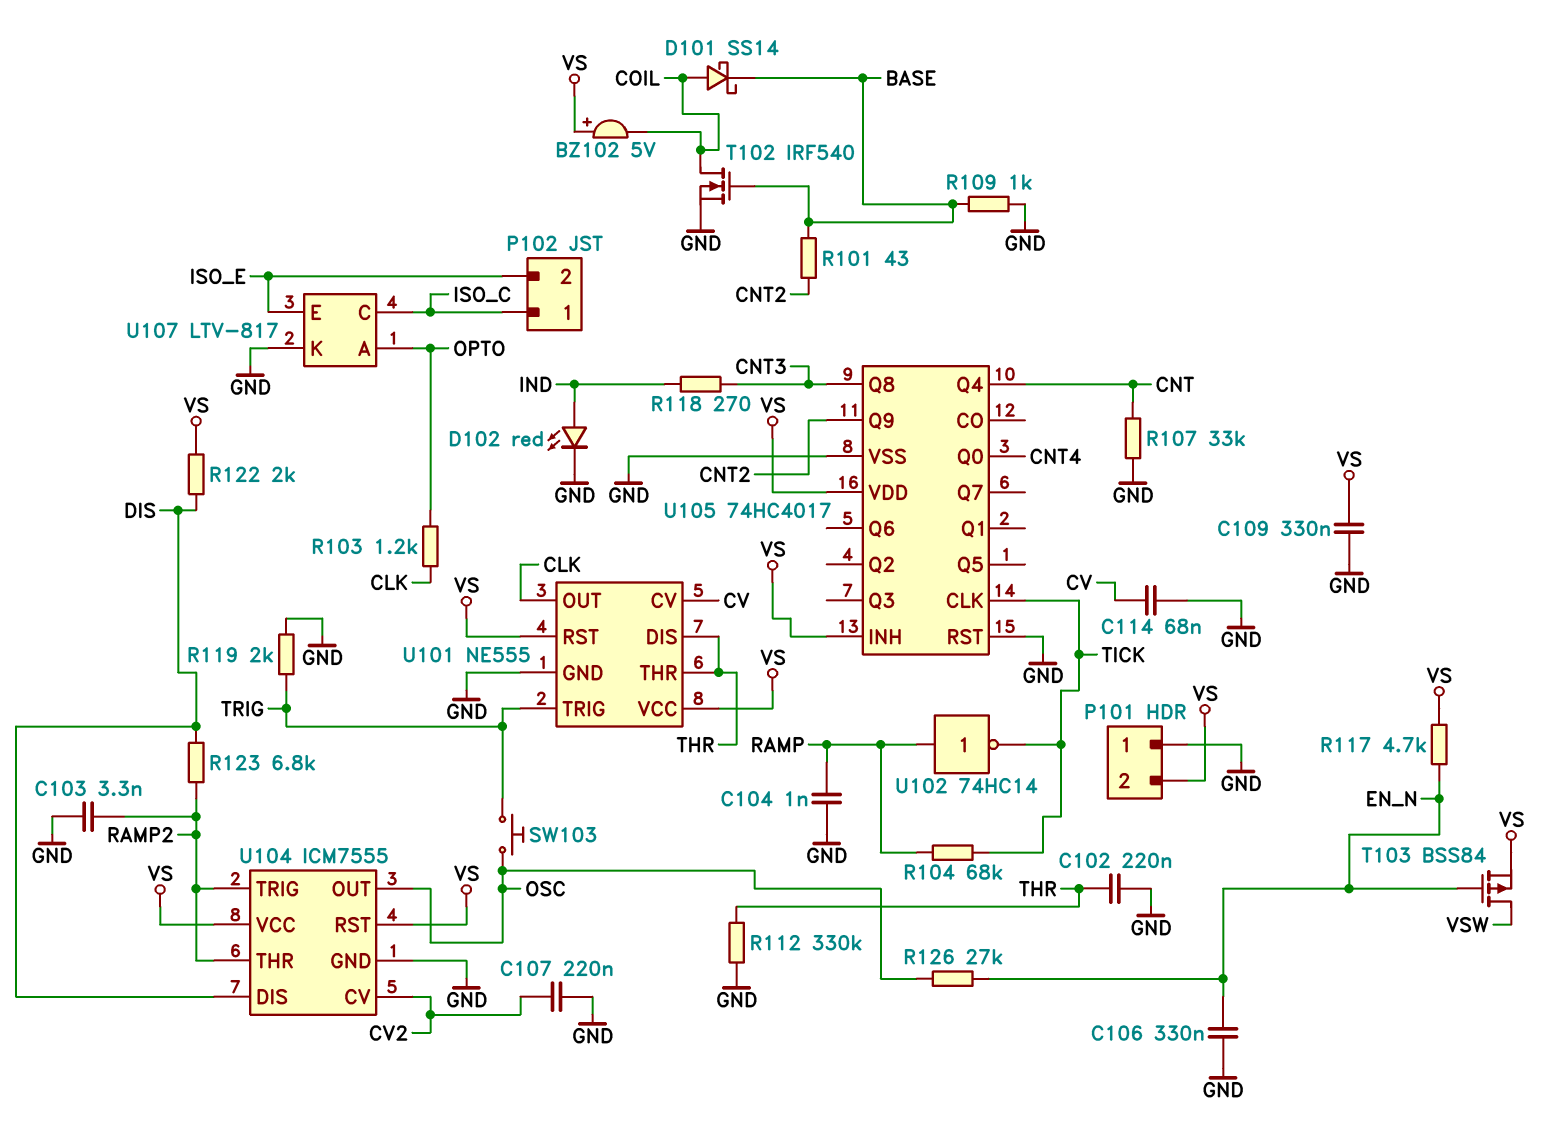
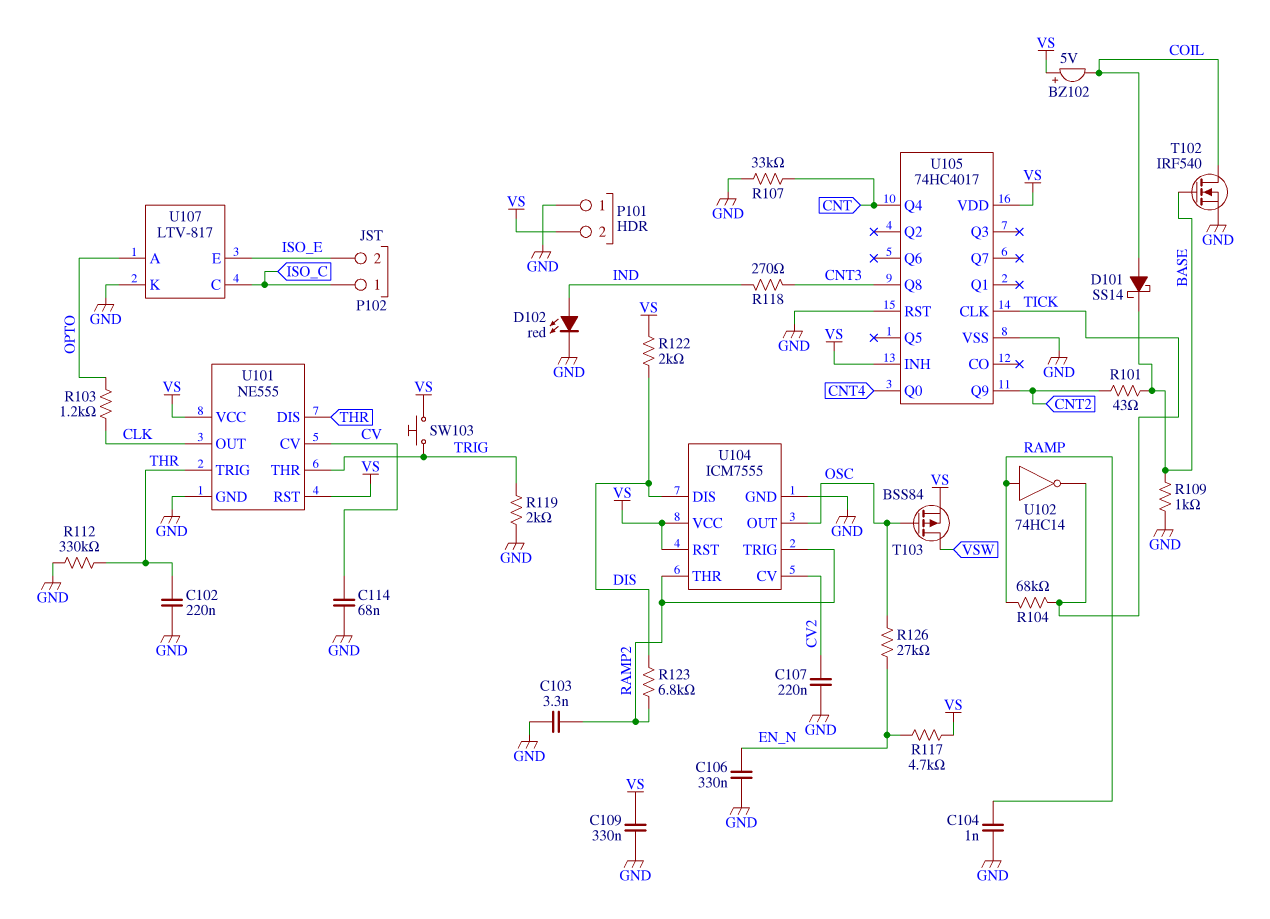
SW103: button (OSC, TRIG) -> button (TRIG, VS)
T103: PMOS BSS84 (G EN_N, D VSW, S VS) -> PMOS BSS84 (G OSC, D VSW, S VS)
U101 pin THR: THR -> TRIG
U101 pin TRIG: TRIG -> THR

